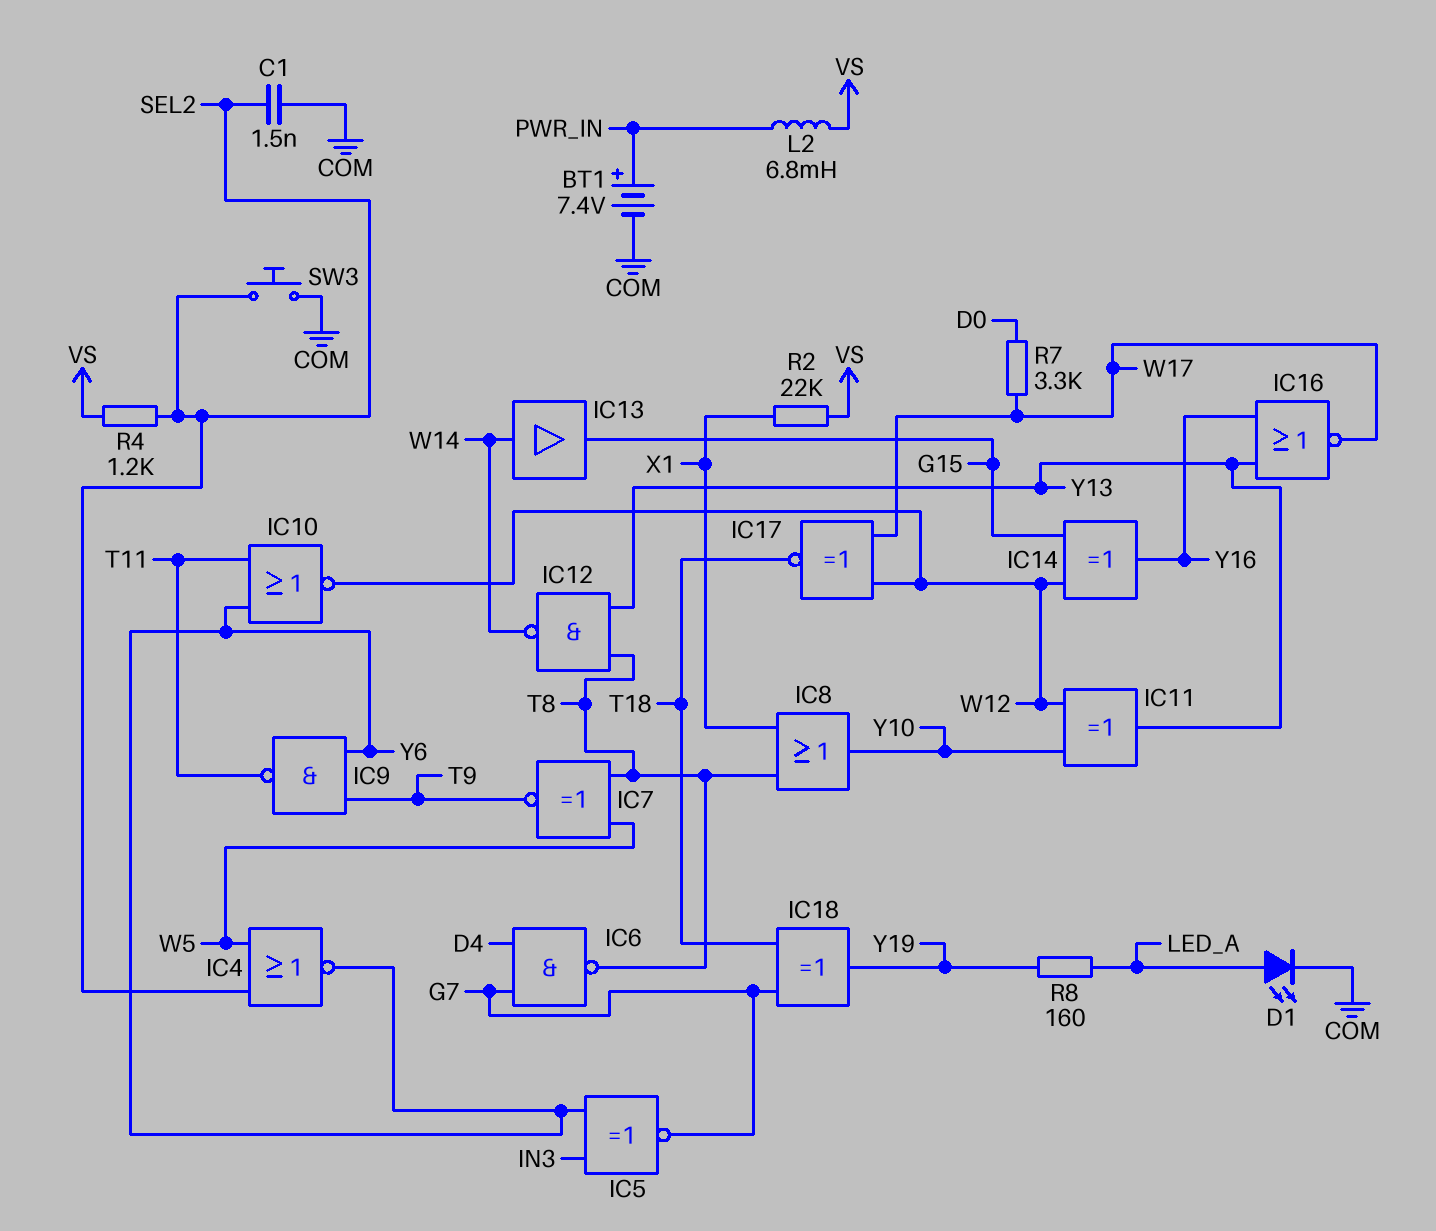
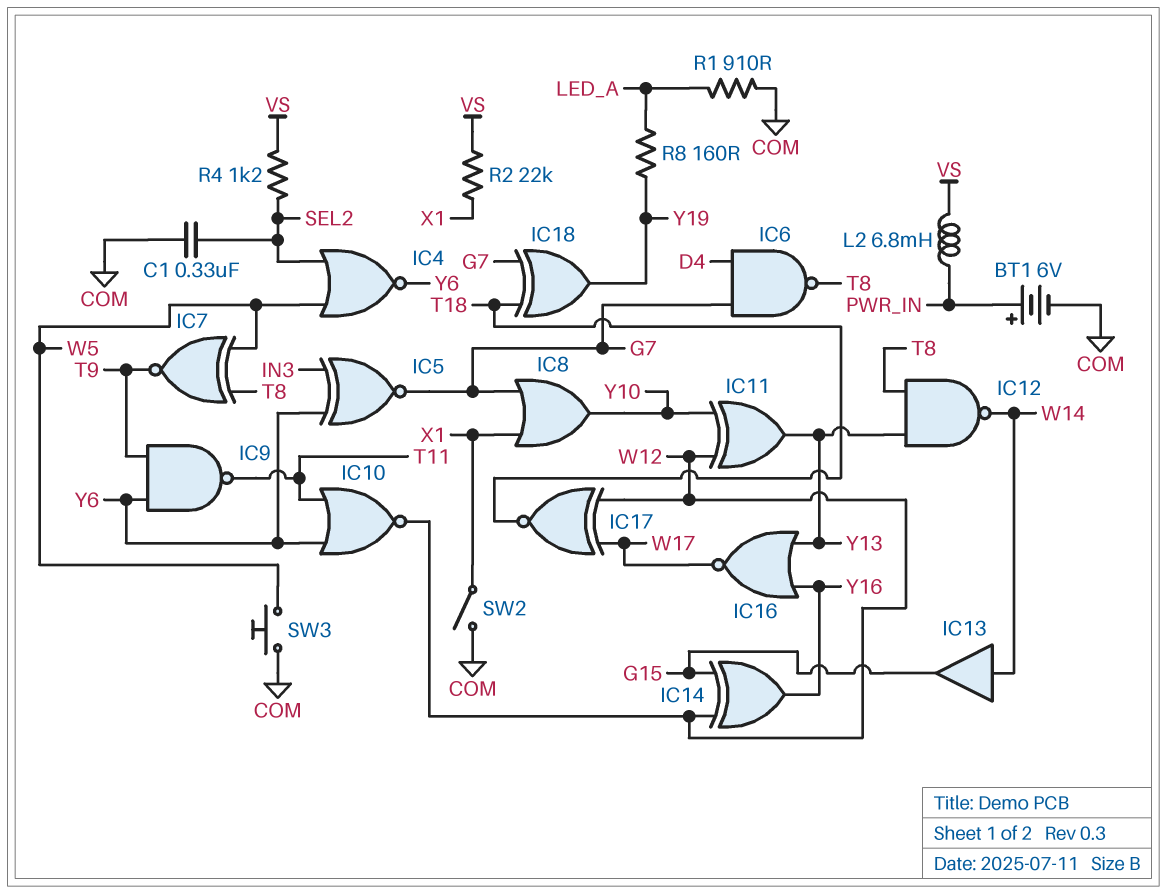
BT1: 7.4V (plus PWR_IN, minus COM) -> 6V (plus PWR_IN, minus COM)
C1: 1.5nF (COM, SEL2) -> 330nF (COM, SEL2)
D1: LED (A LED_A, K COM) -> none
IC8: OR (in T8, in X1, out Y10) -> OR (in G7, in X1, out Y10)
R1: none -> 910 (COM, LED_A)
R7: 3.3k (D0, W17) -> none
SW2: none -> switch (COM, X1)
SW3: button (COM, SEL2) -> button (COM, W5)

